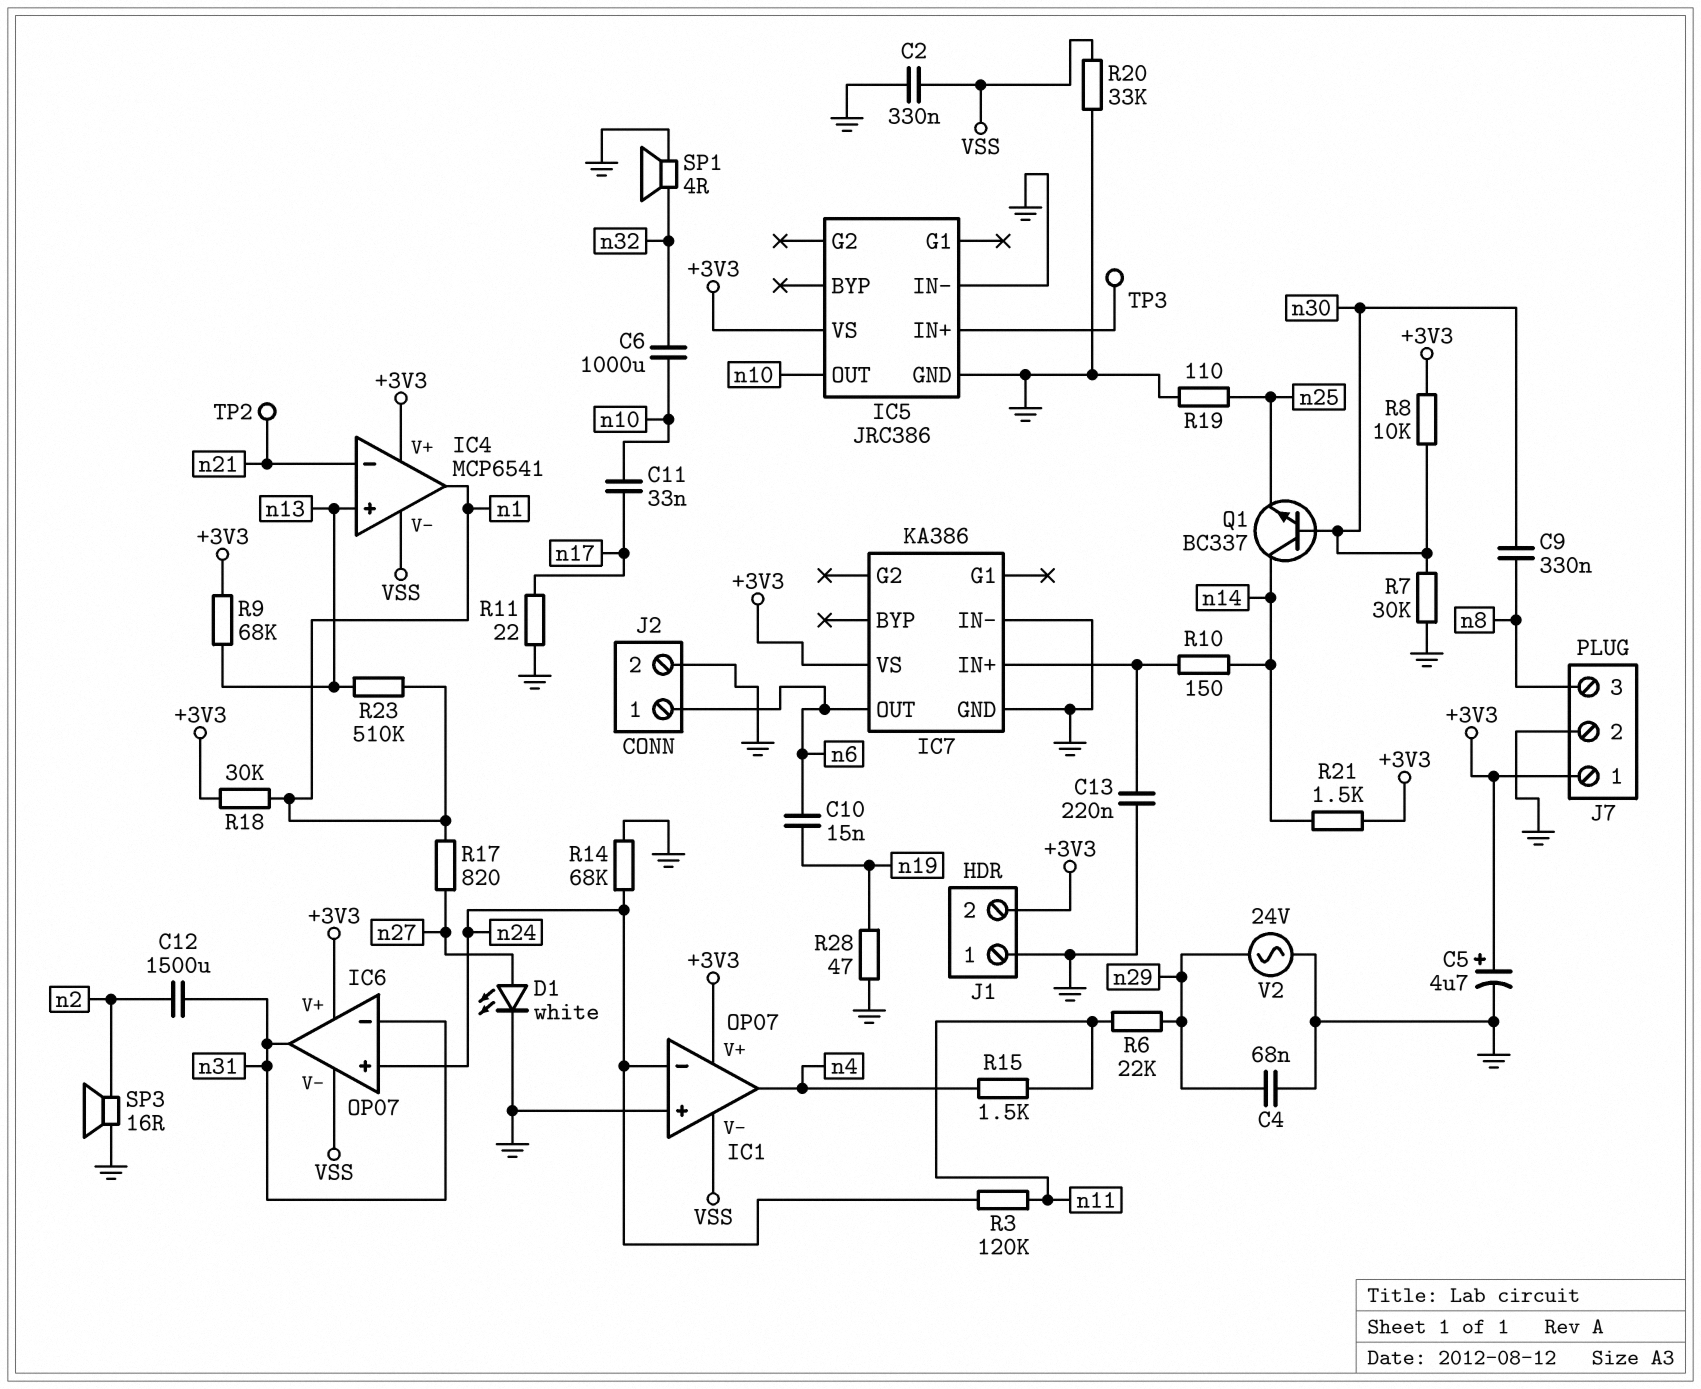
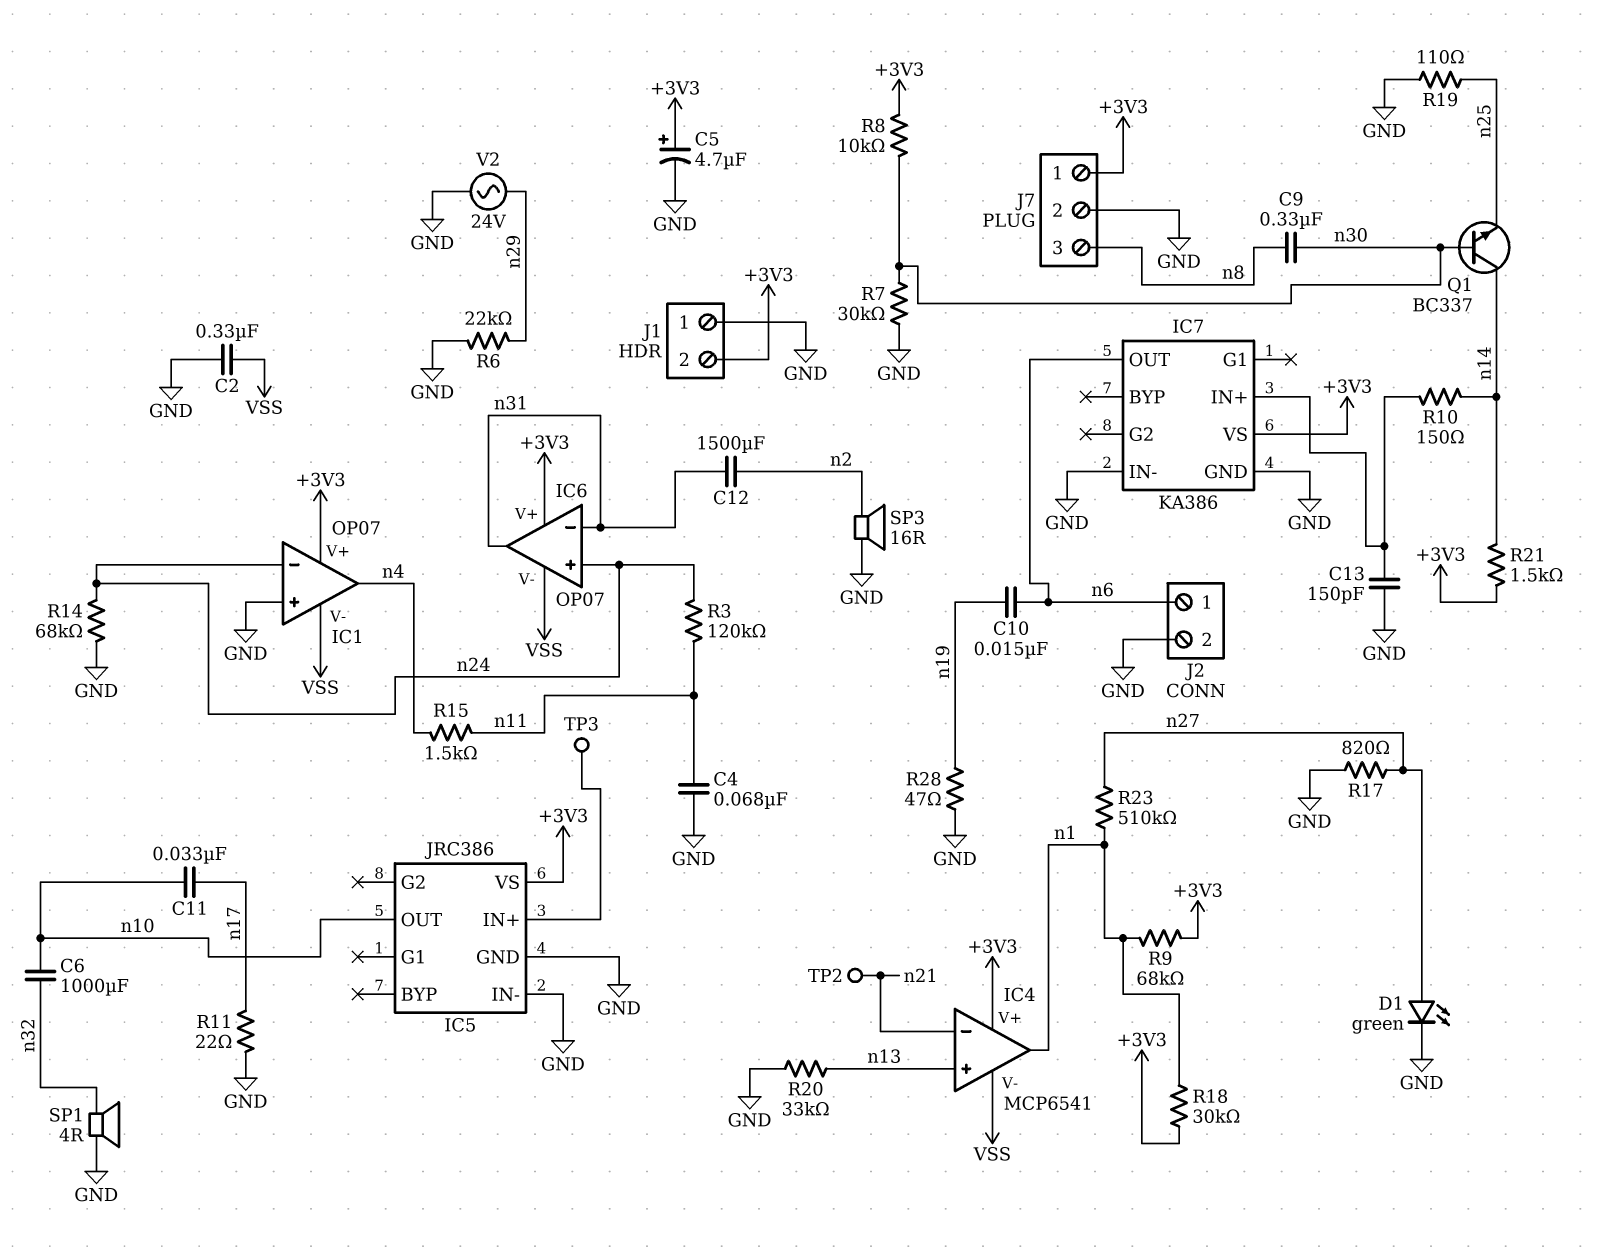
C4: 68nF (GND, n29) -> 68nF (GND, n11)
C13: 220nF (GND, IC7/IN+) -> 150pF (GND, IC7/IN+)
D1: LED white (A n27, K GND) -> LED green (A n27, K GND)
R6: 22k (n11, n29) -> 22k (GND, n29)
R9: 68k (+3V3, n13) -> 68k (+3V3, n1)
R17: 820 (n1, n27) -> 820 (GND, n27)
R20: 33k (GND, VSS) -> 33k (GND, n13)
R23: 510k (n1, n13) -> 510k (n1, n27)

